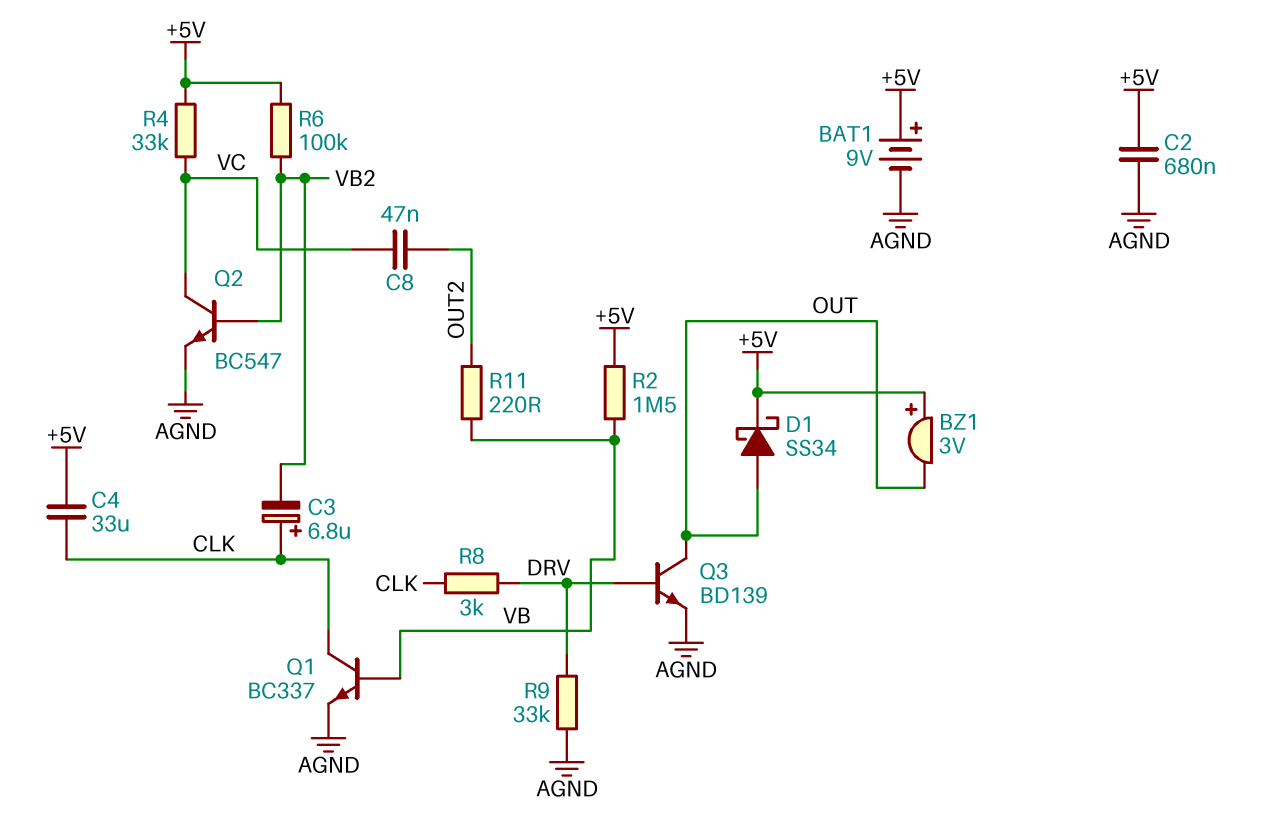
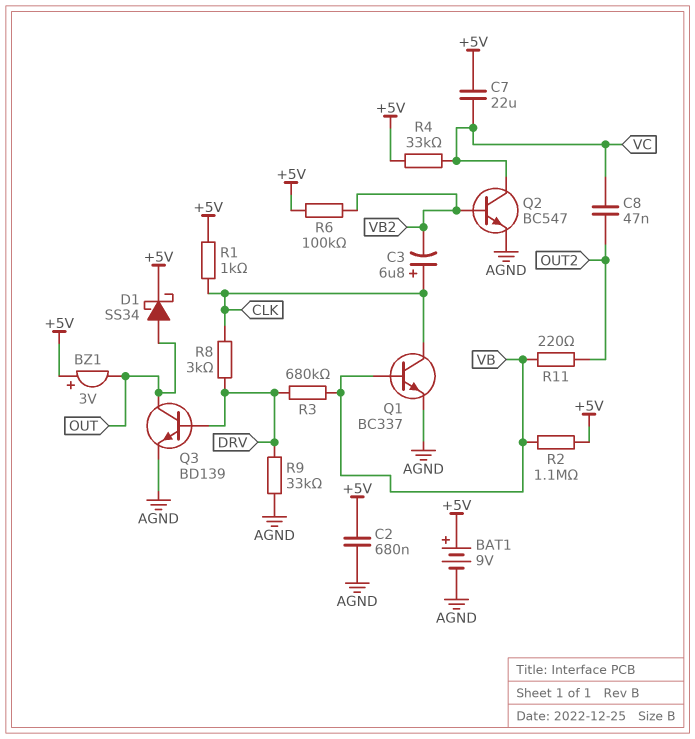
C4: 33uF (+5V, CLK) -> none
C7: none -> 22uF (+5V, VC)
R1: none -> 1k (+5V, CLK)
R2: 1.5M (+5V, VB) -> 1.1M (+5V, VB)
R3: none -> 680k (DRV, VB)

